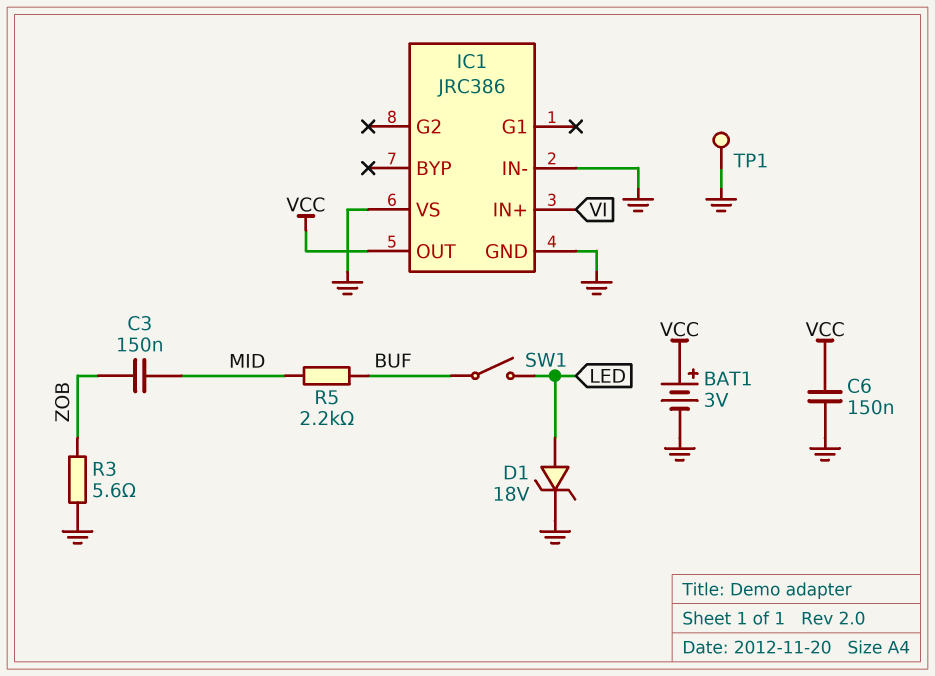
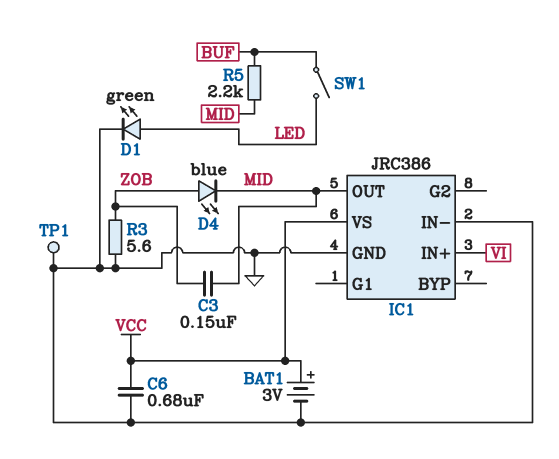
C6: 150nF (GND, VCC) -> 680nF (GND, VCC)
D1: zener 18V (A LED, K GND) -> LED green (A LED, K GND)
D4: none -> LED blue (A ZOB, K MID)
IC1 pin OUT: VCC -> MID
IC1 pin VS: GND -> VCC

